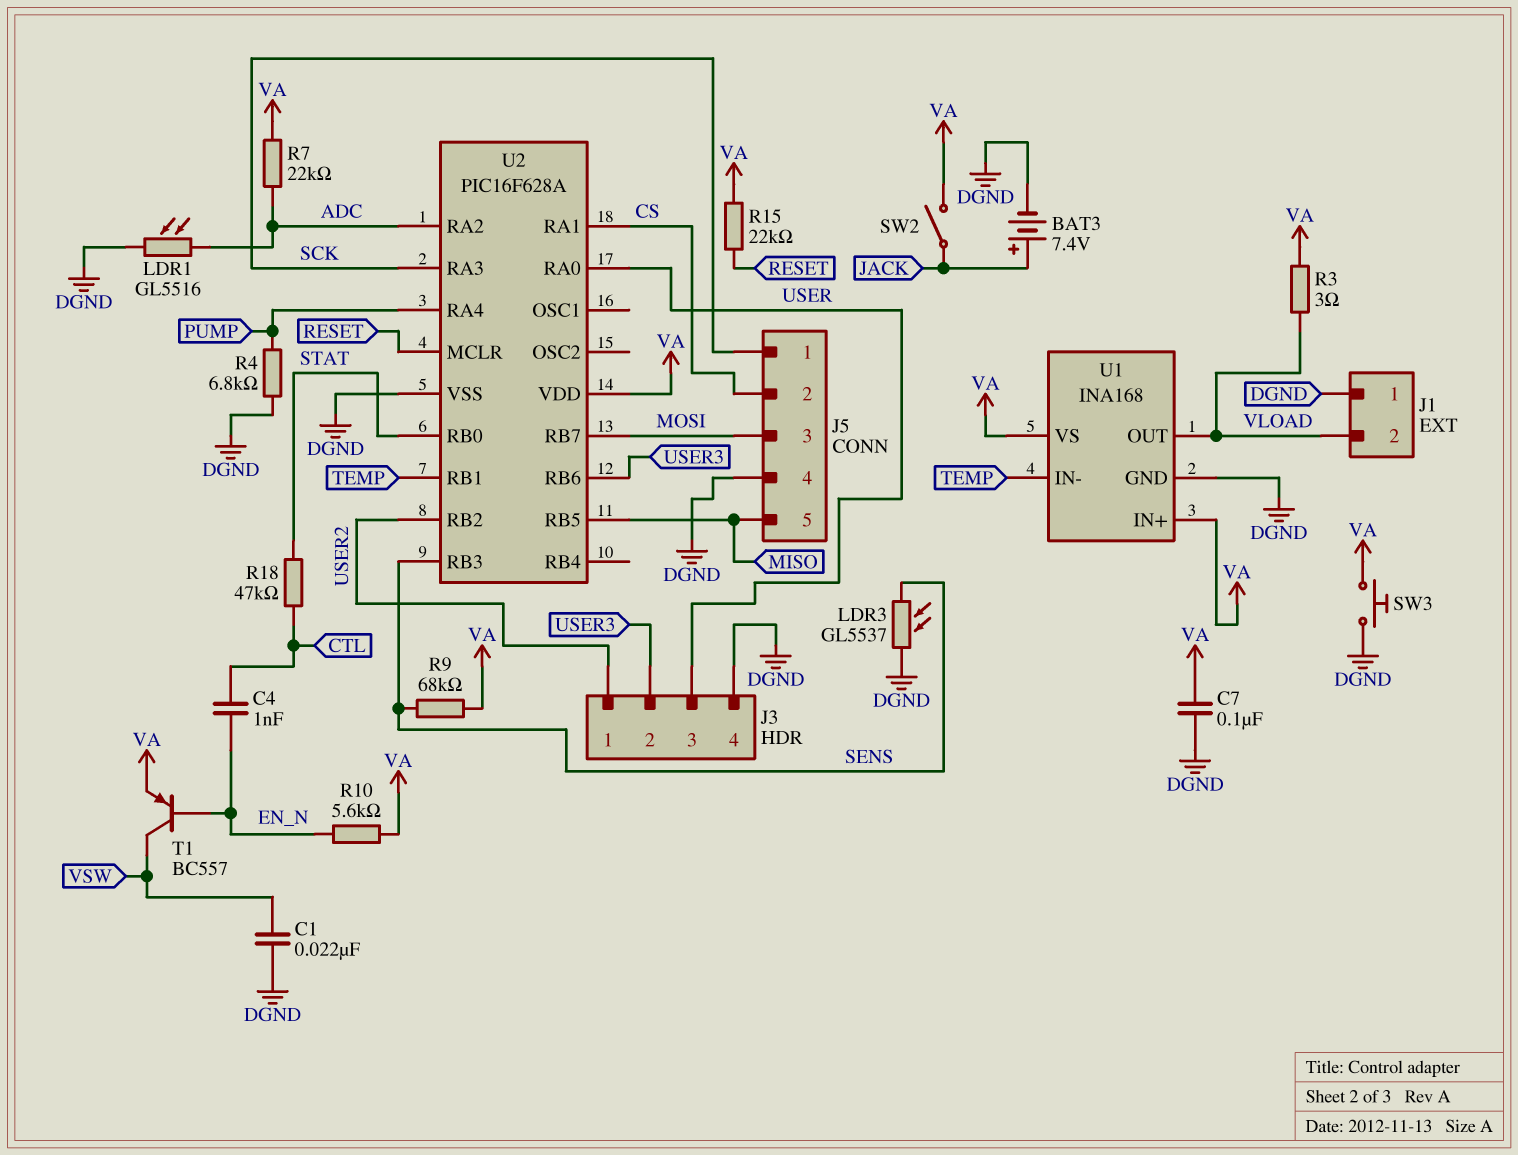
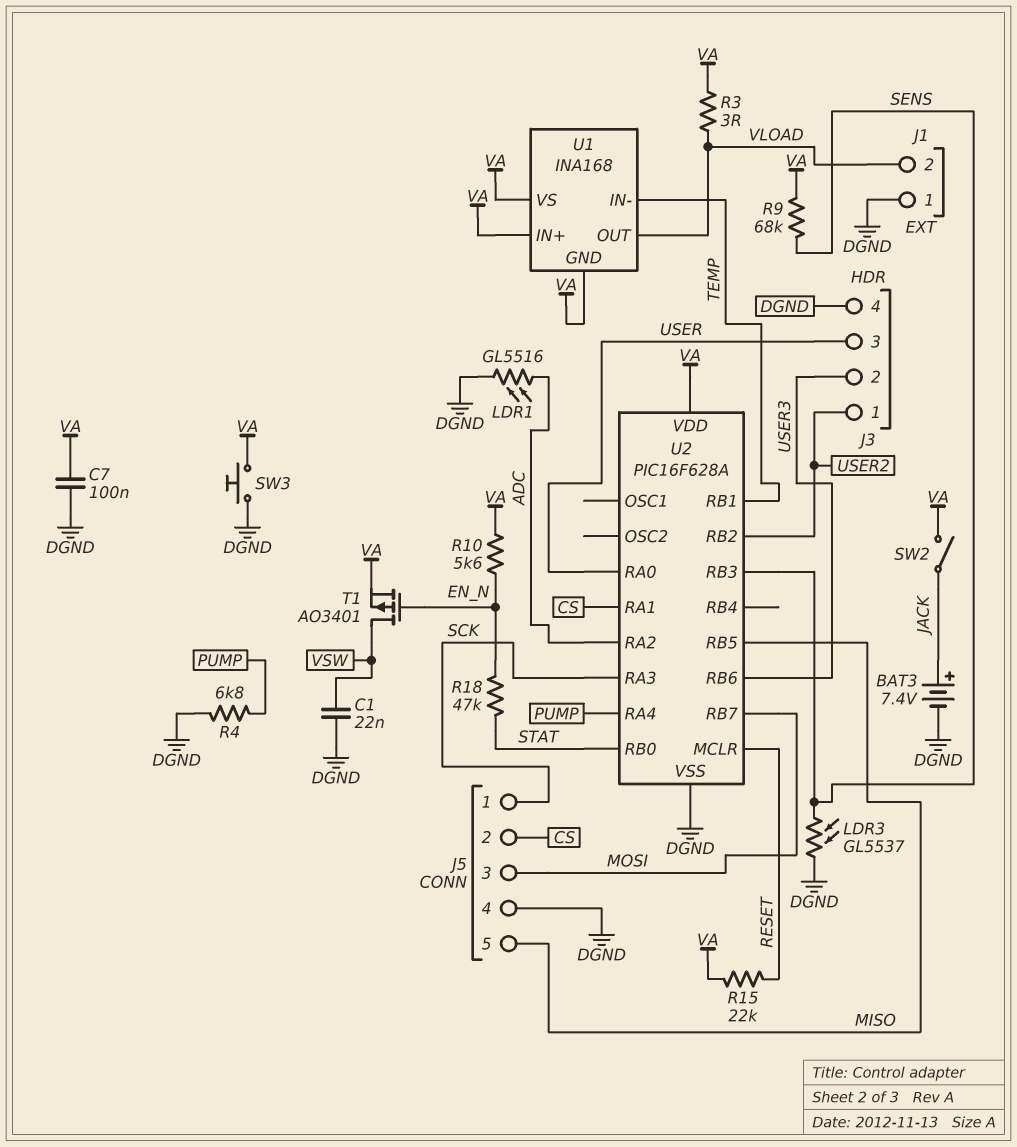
C4: 1nF (CTL, EN_N) -> none
R7: 22k (ADC, VA) -> none
R18: 47k (CTL, STAT) -> 47k (EN_N, STAT)
T1: PNP BC557 (B EN_N, C VSW, E VA) -> PMOS AO3401 (G EN_N, D VSW, S VA)
U1 pin GND: DGND -> VA

